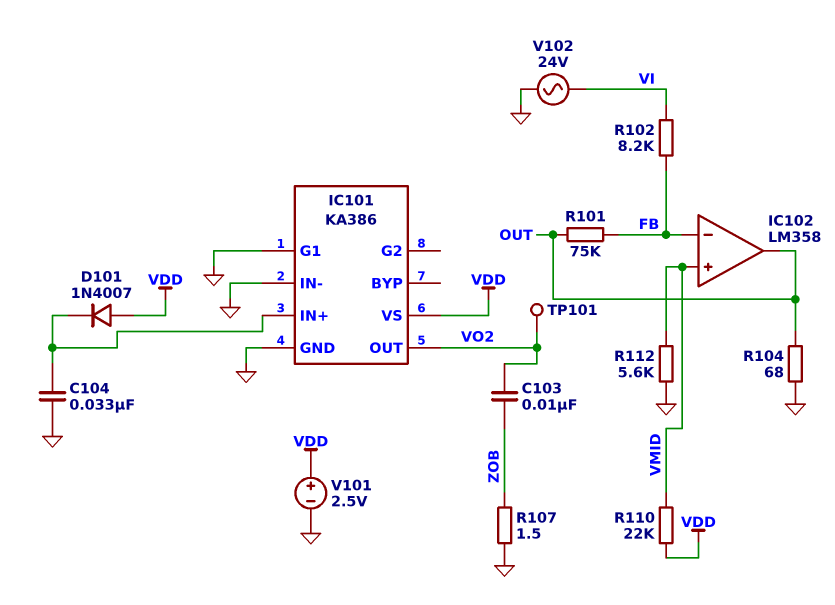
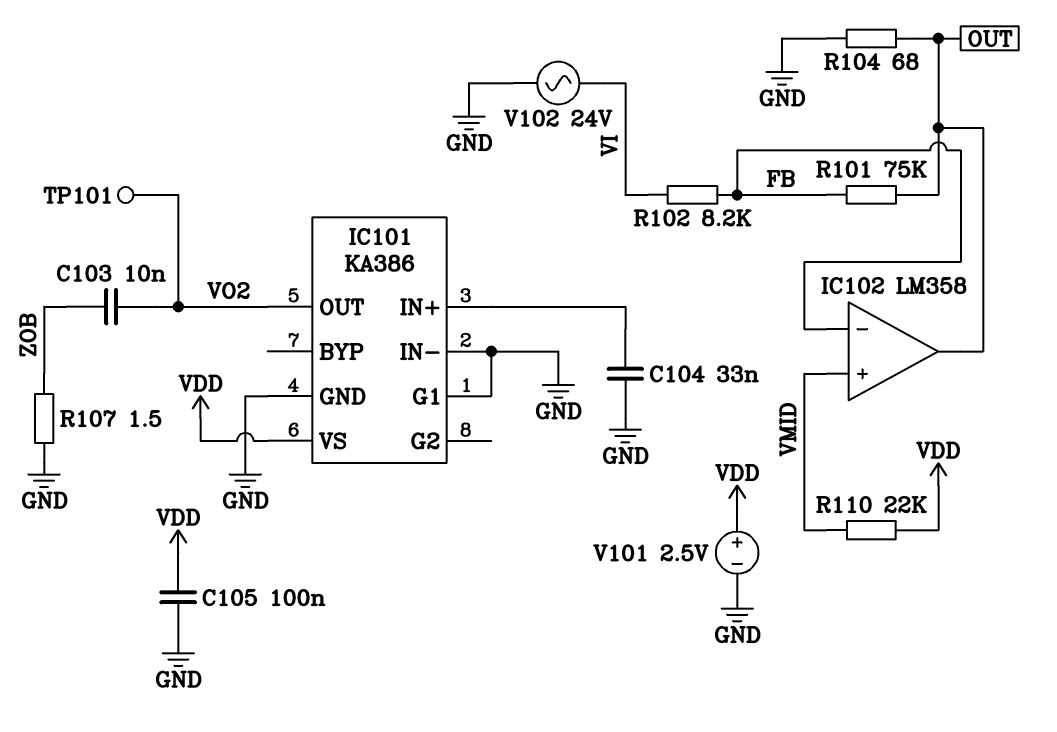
C105: none -> 100nF (GND, VDD)
D101: diode 1N4007 (A VDD, K IC101/IN+) -> none
R112: 5.6k (GND, VMID) -> none

